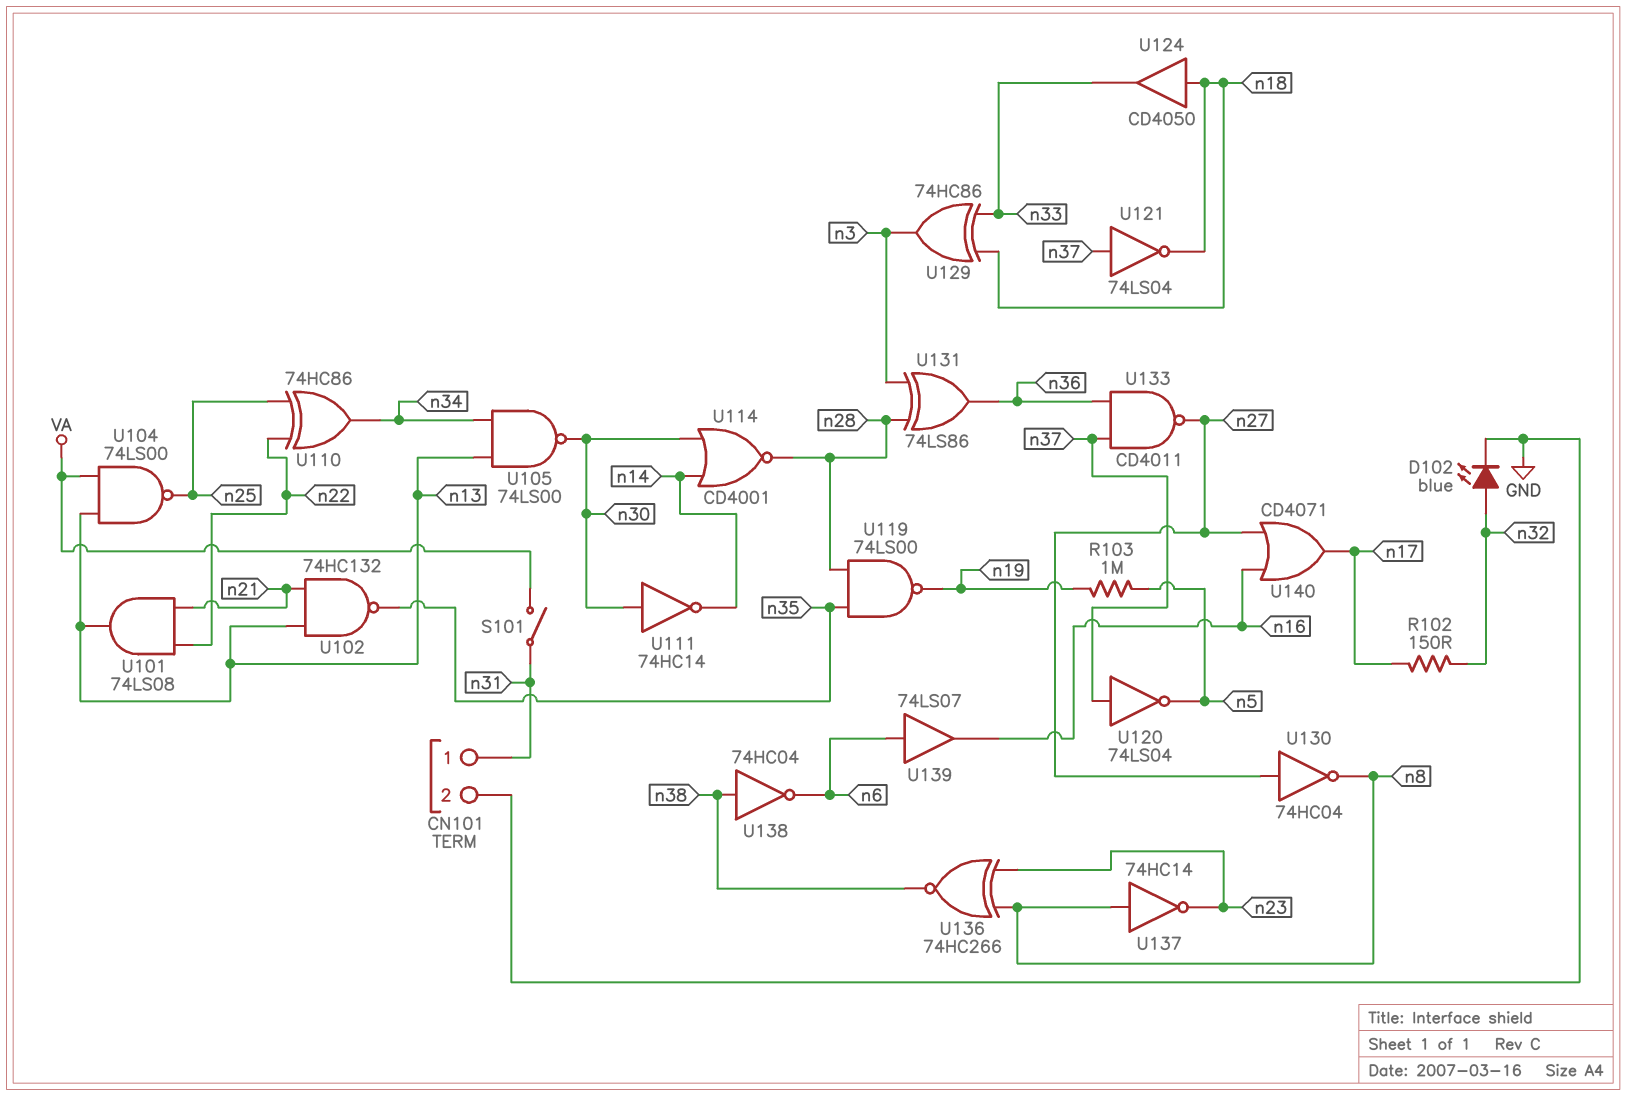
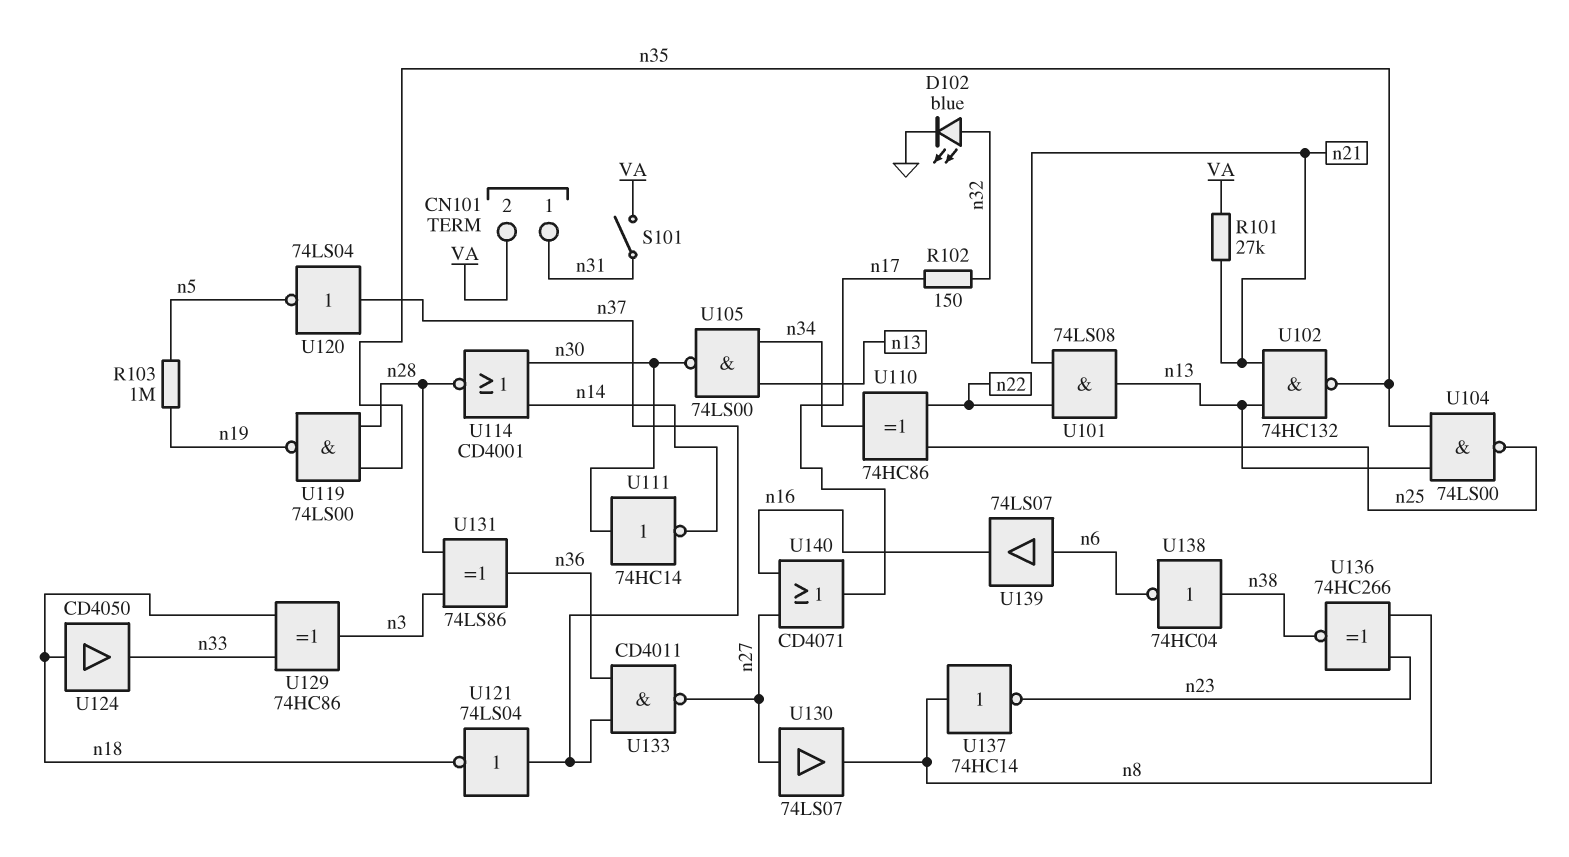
CN101 pin 2: GND -> VA
R101: none -> 27k (VA, n21)
U104: NAND 74LS00 (in VA, in n13, out n25) -> NAND 74LS00 (in n13, in n35, out n25)
U130: NOT 74HC04 (in n27, out n8) -> buffer 74LS07 (in n27, out n8)

